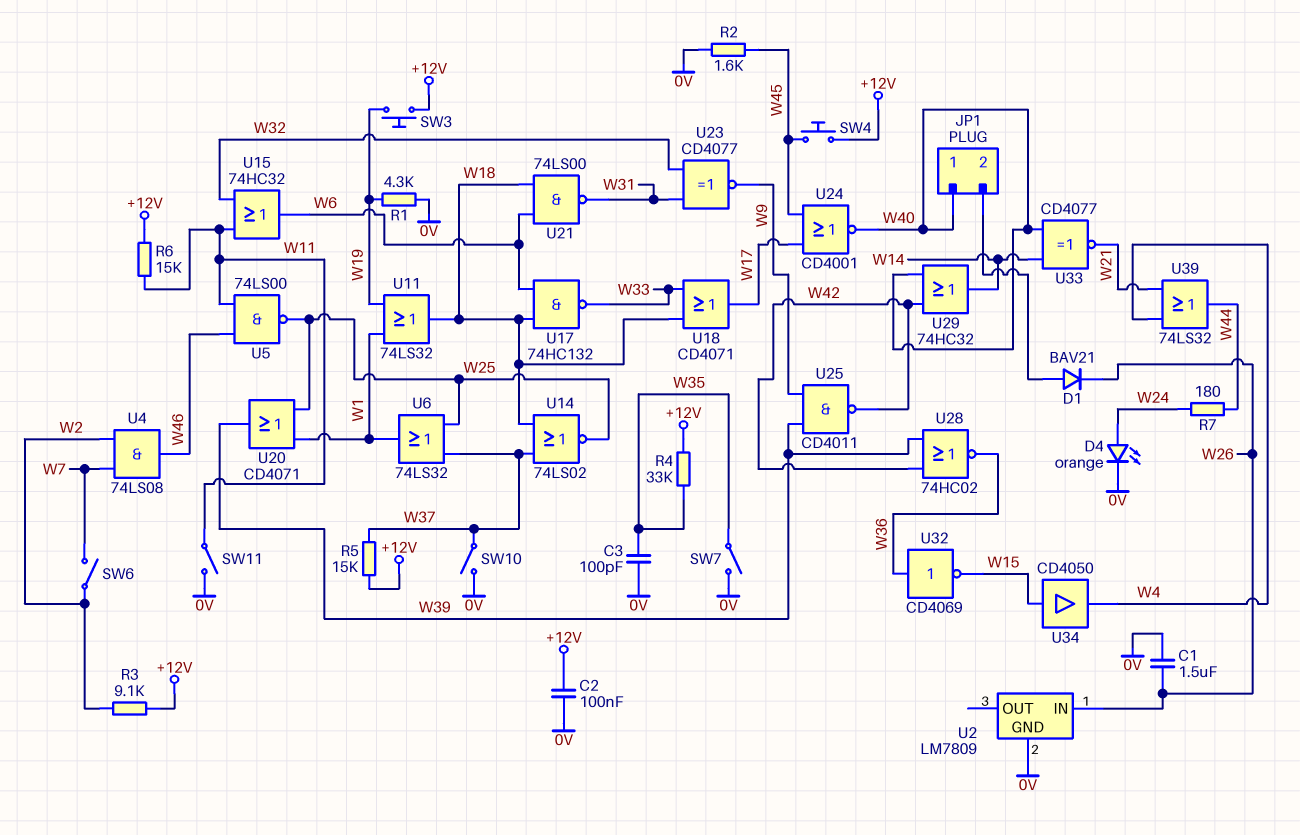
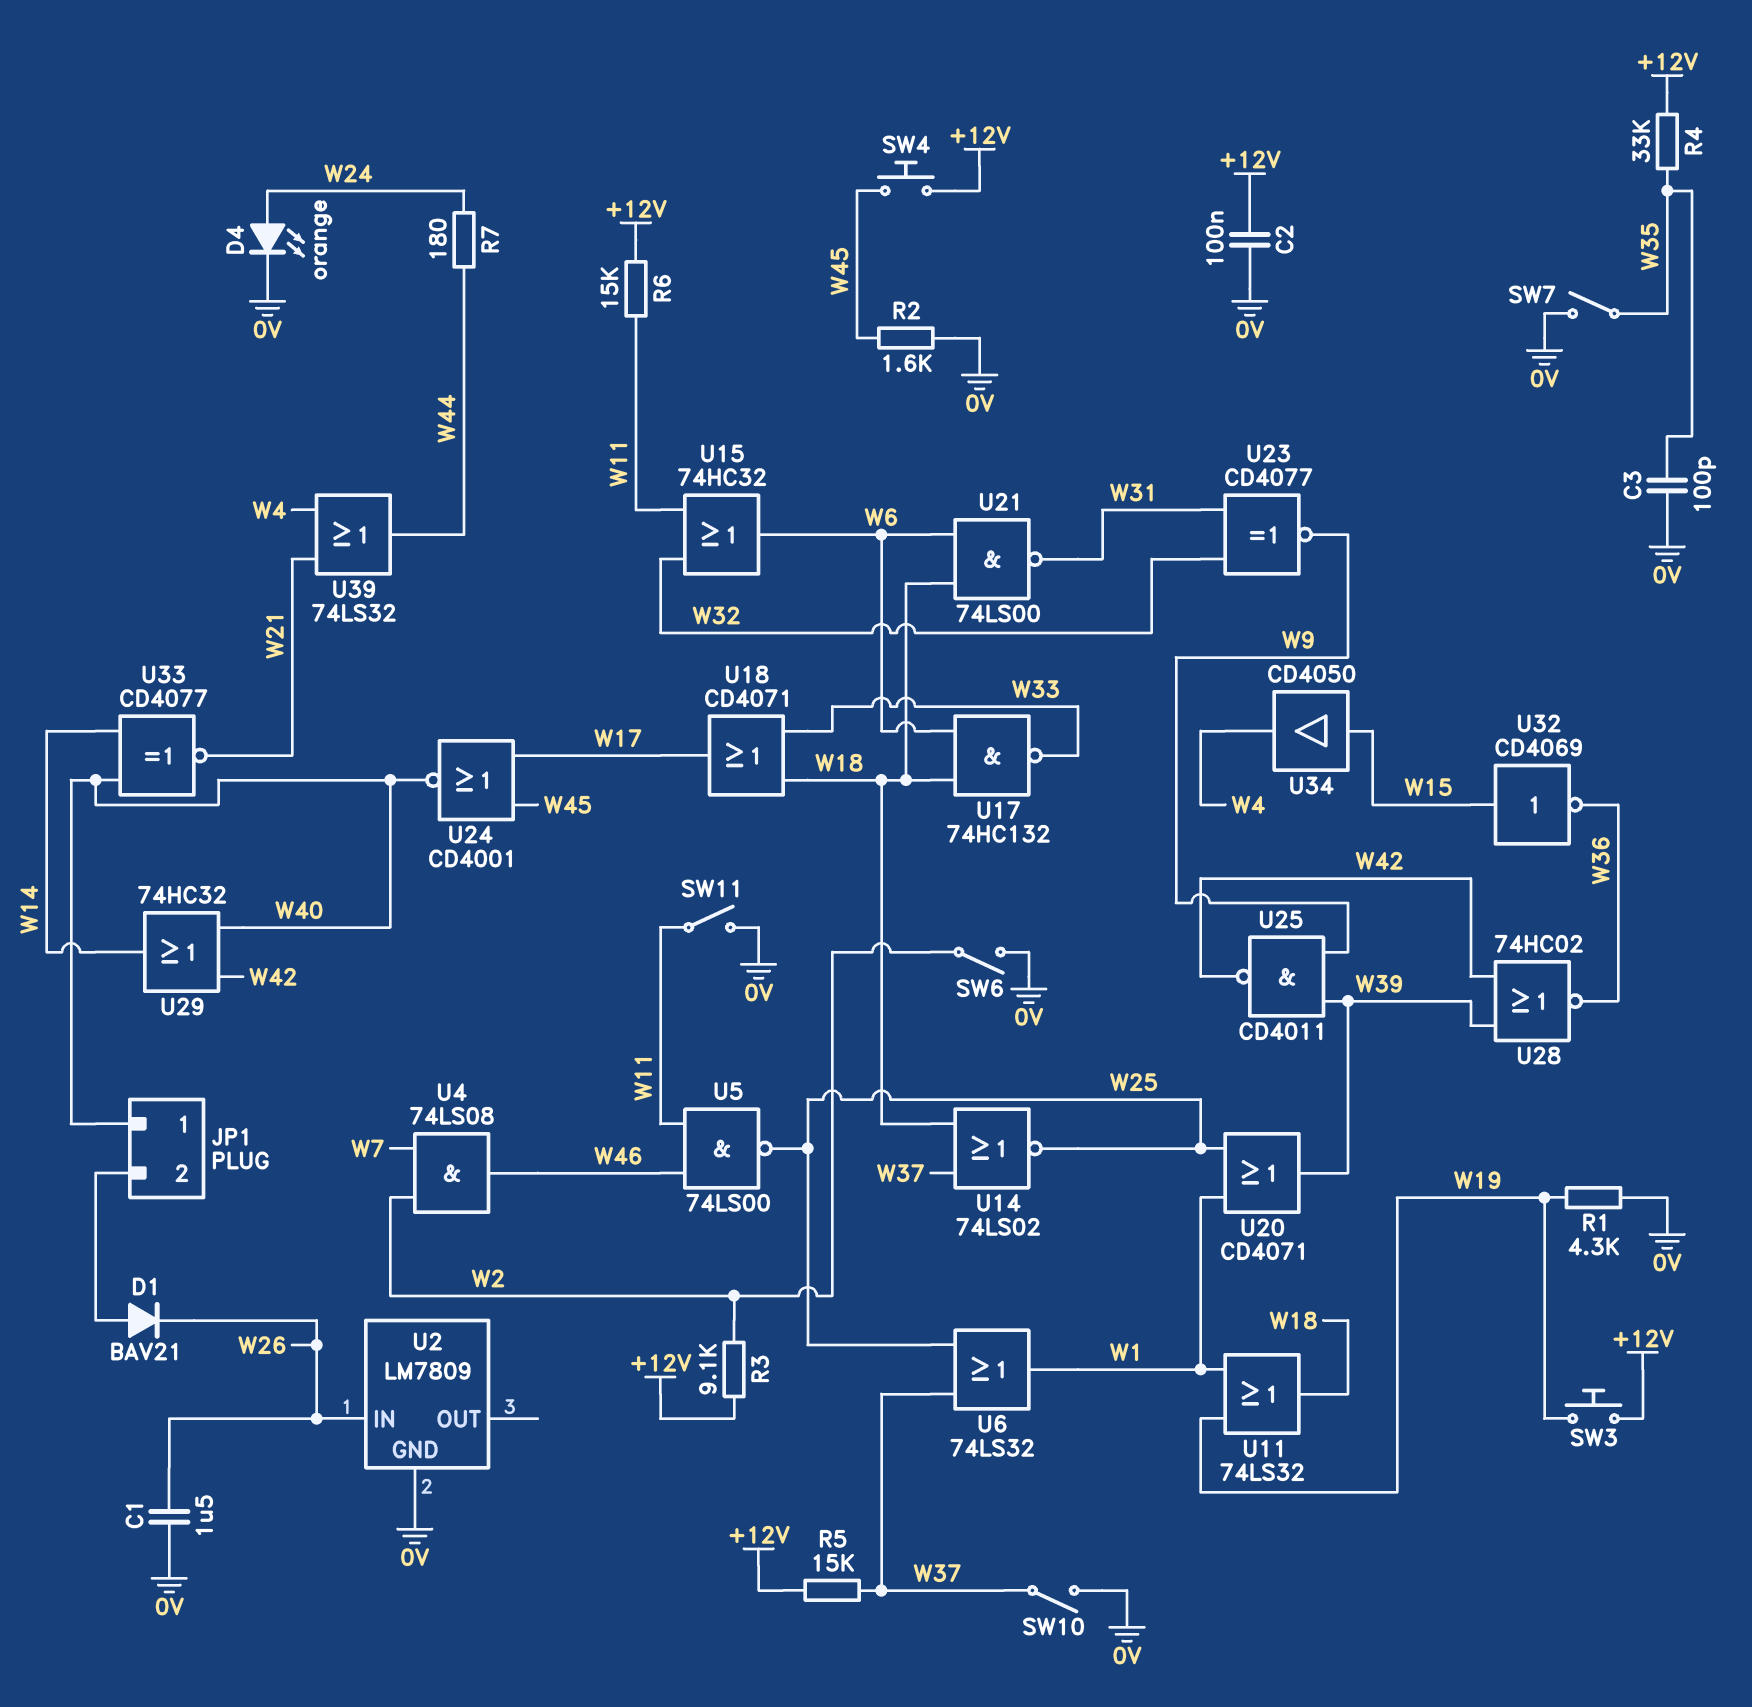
SW6: switch (W2, W7) -> switch (0V, W2)
U32: NOT CD4069 (in W36, out W15) -> NOT CD4069 (in W15, out W36)

